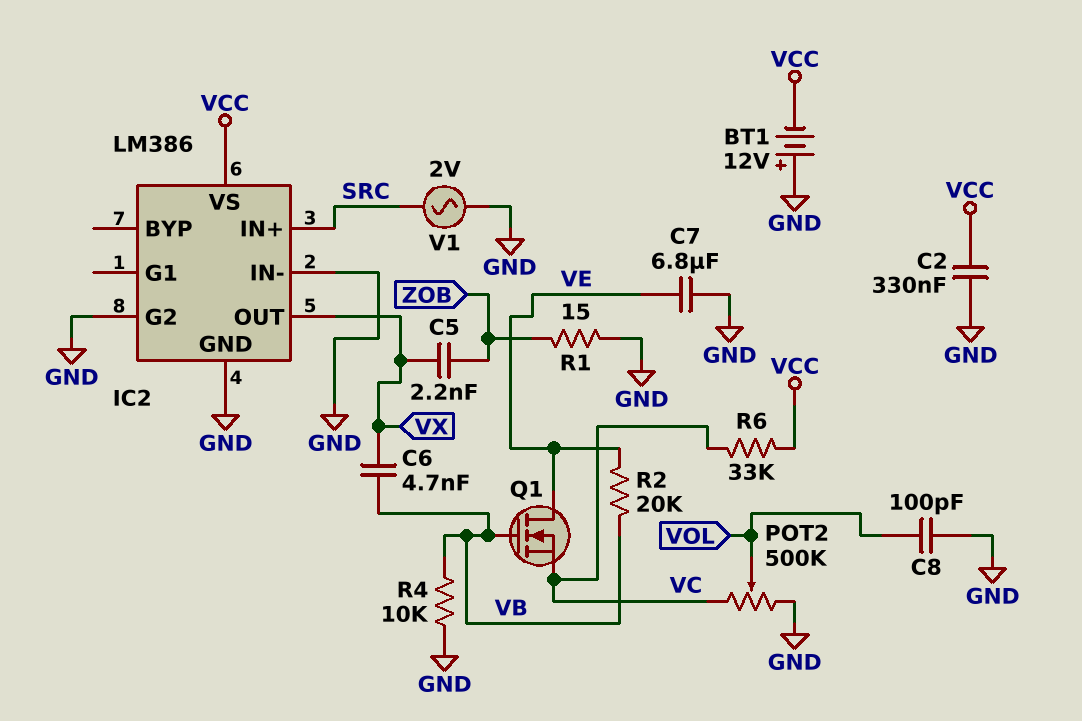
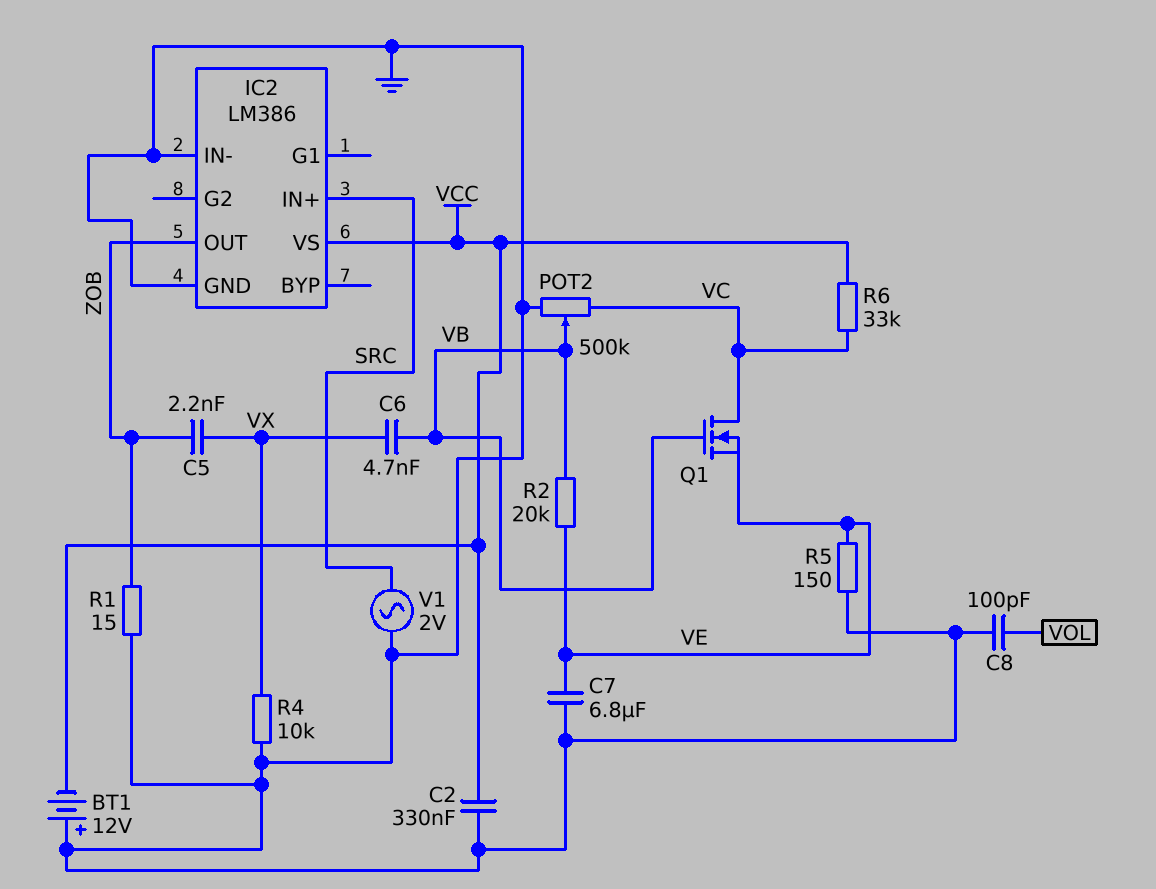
IC2 pin G2: GND -> none
IC2 pin OUT: VX -> ZOB
POT2: 500k (GND, VC, wiper VOL) -> 500k (GND, VC, wiper VB)
Q1: NMOS (G VB, D VE, S VC) -> NMOS (G VB, D VC, S VE)
R4: 10k (GND, VB) -> 10k (GND, VX)
R5: none -> 150 (GND, VE)

